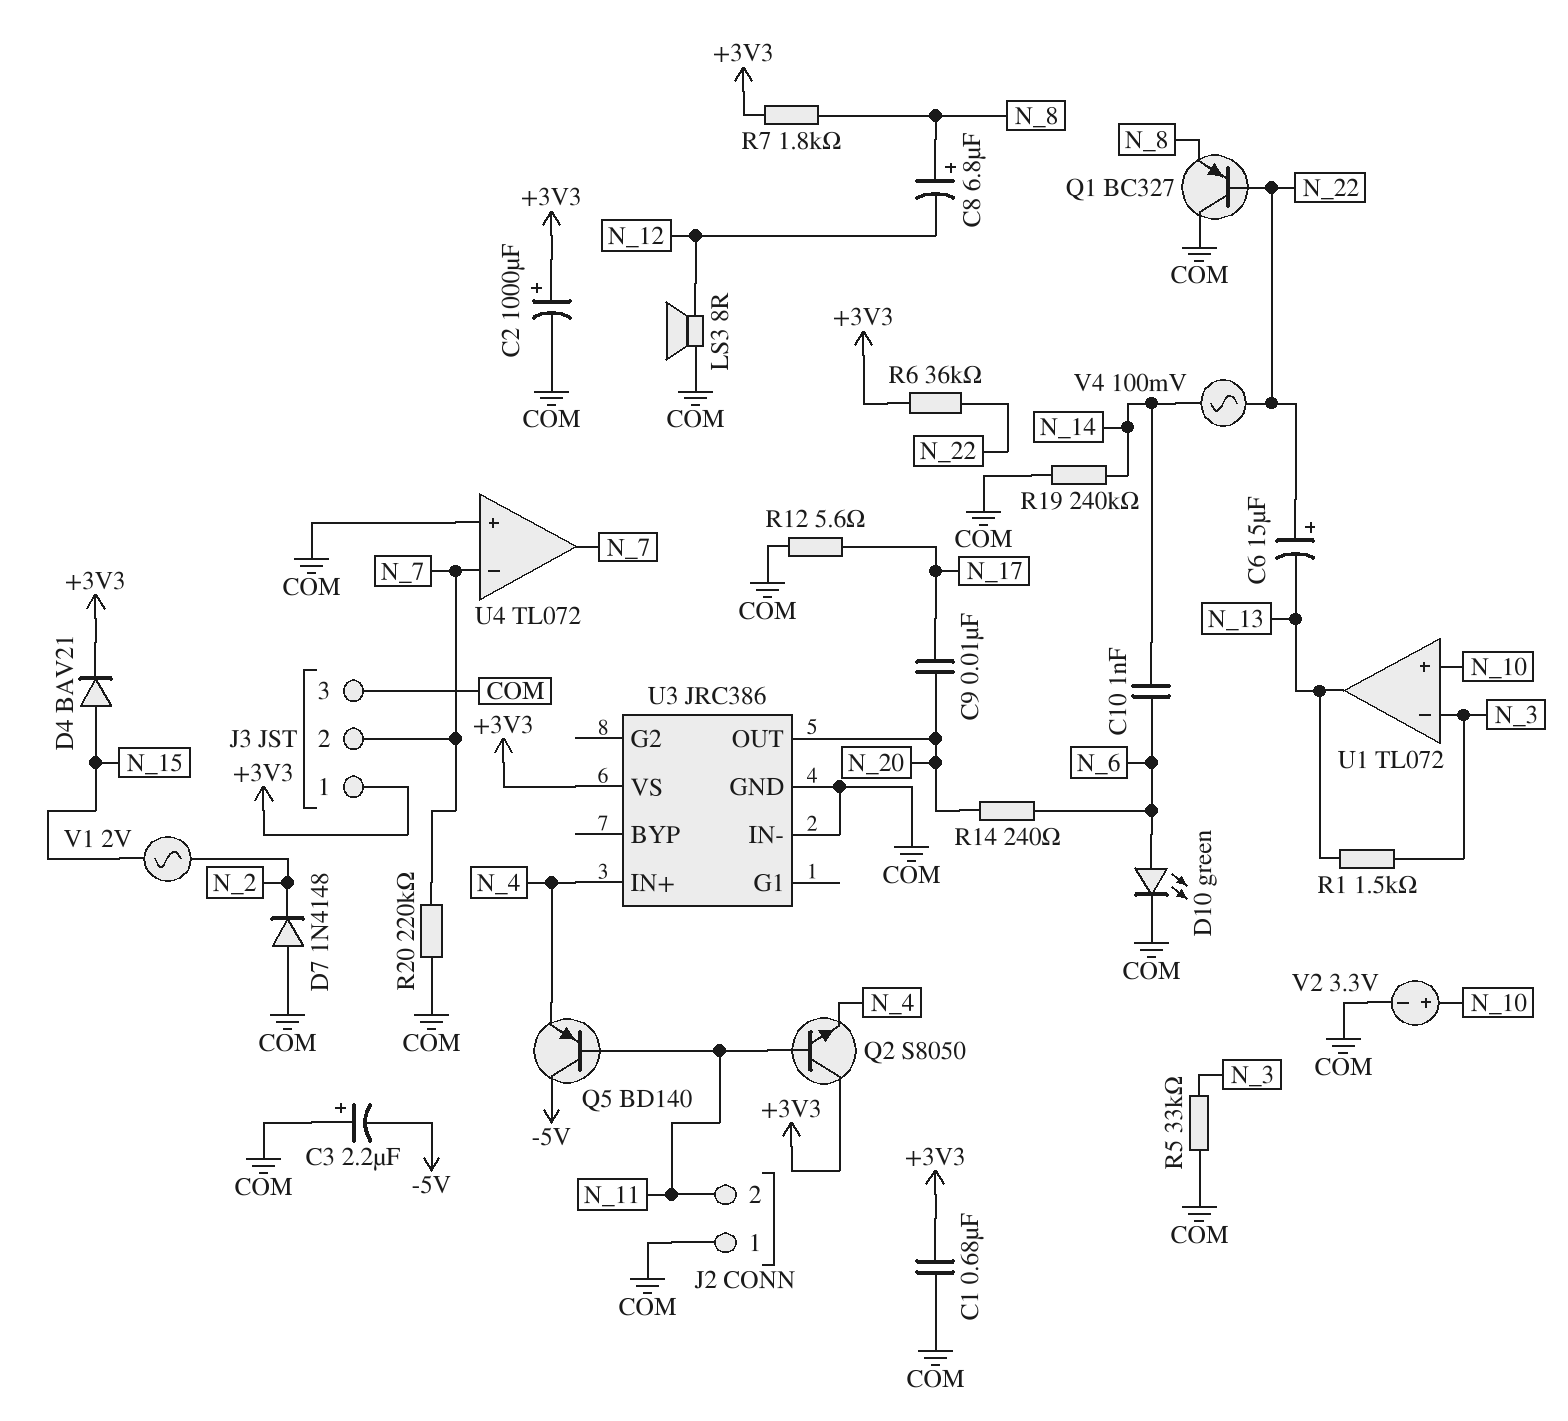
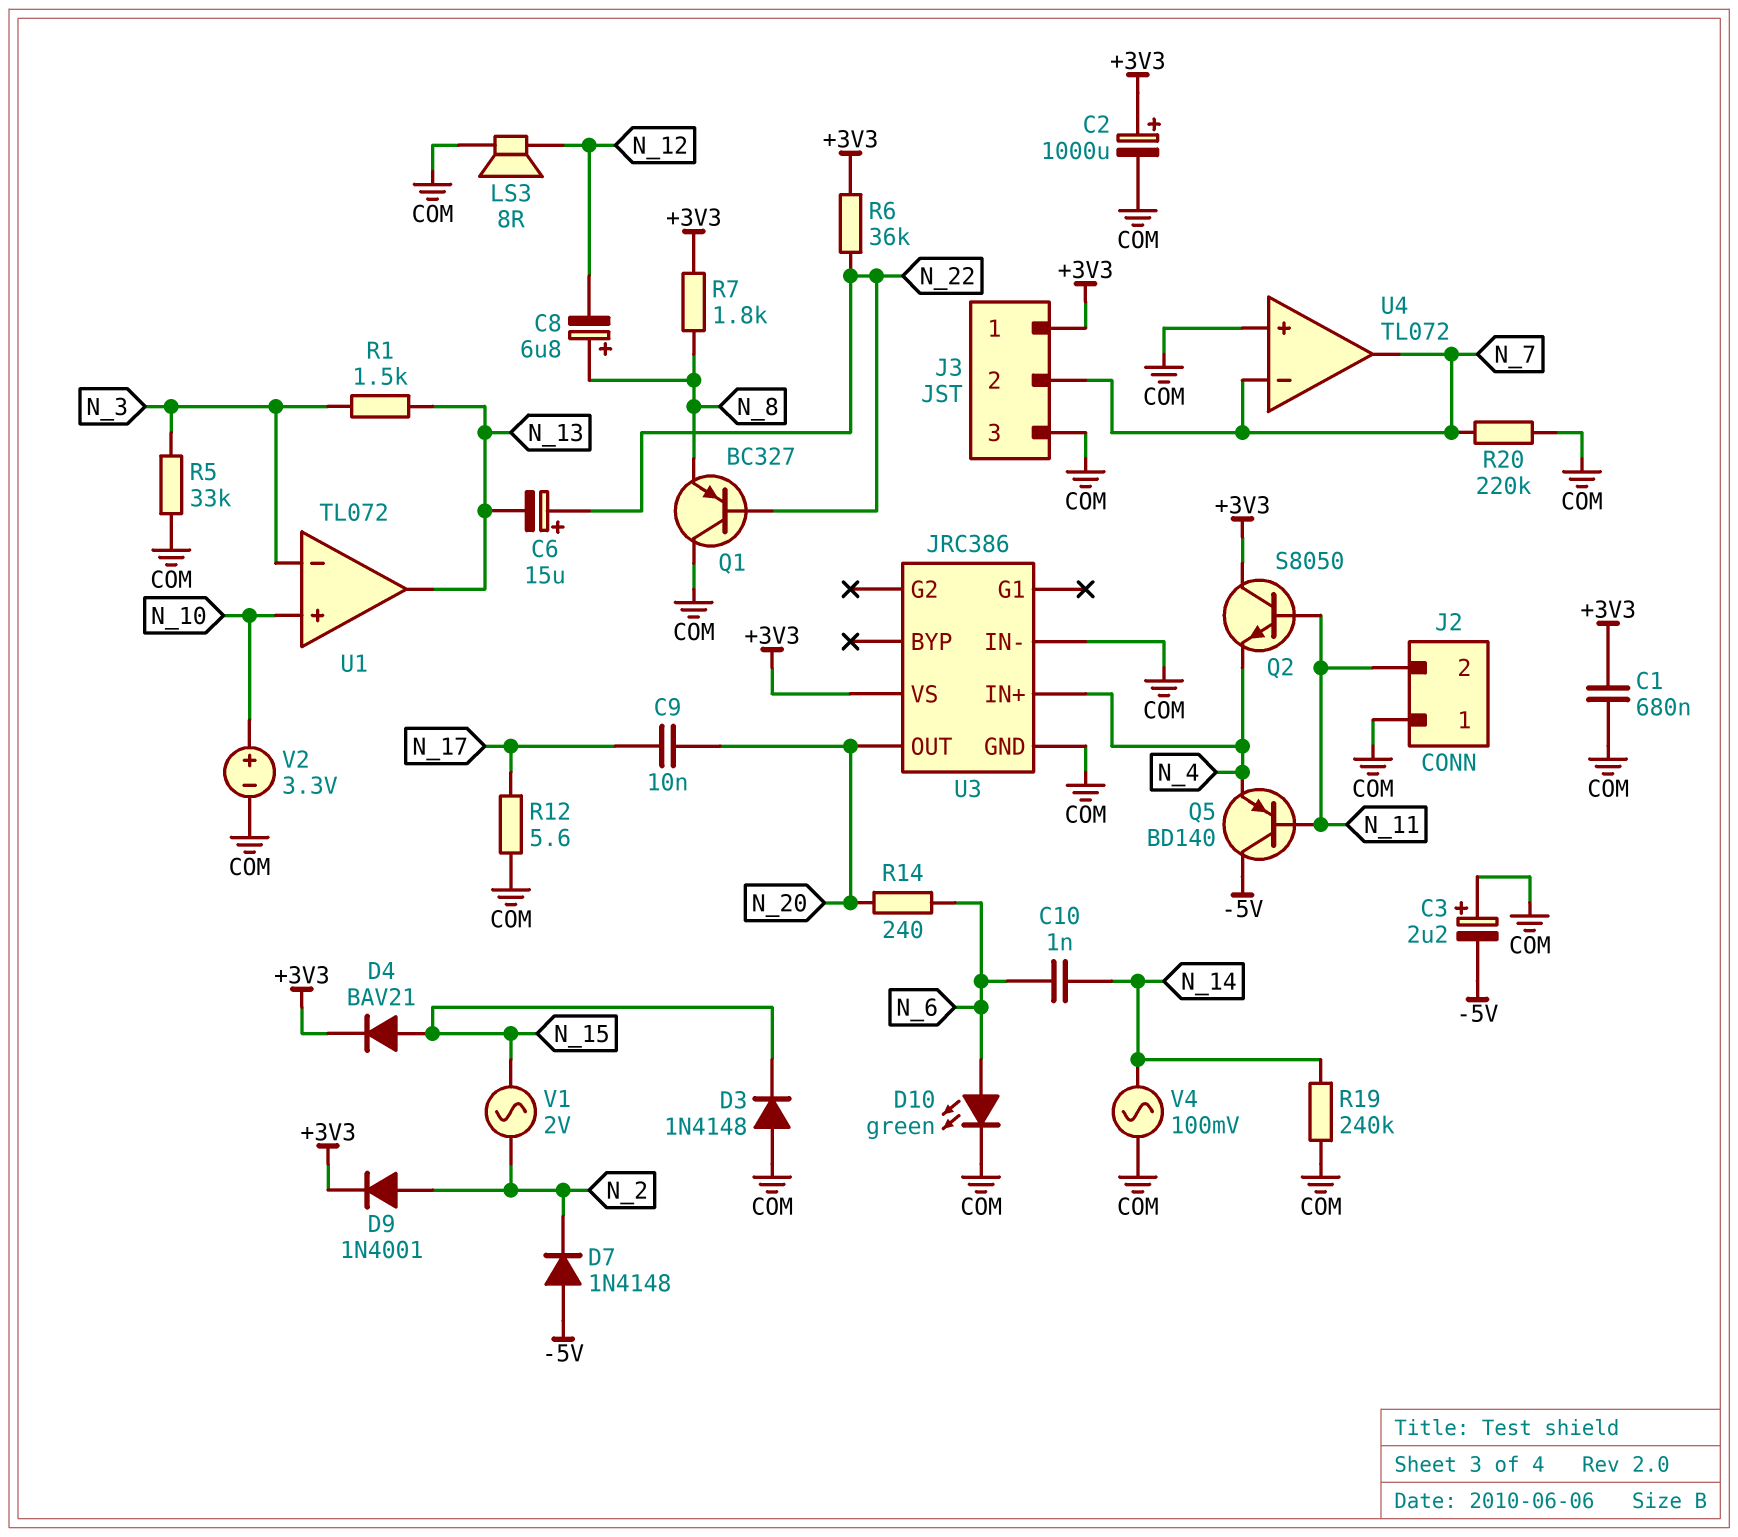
D3: none -> diode 1N4148 (A COM, K N_15)
D7: diode 1N4148 (A COM, K N_2) -> diode 1N4148 (A -5V, K N_2)
D9: none -> diode 1N4001 (A N_2, K +3V3)
V4: AC 100mV (N_14, N_22) -> AC 100mV (COM, N_14)

